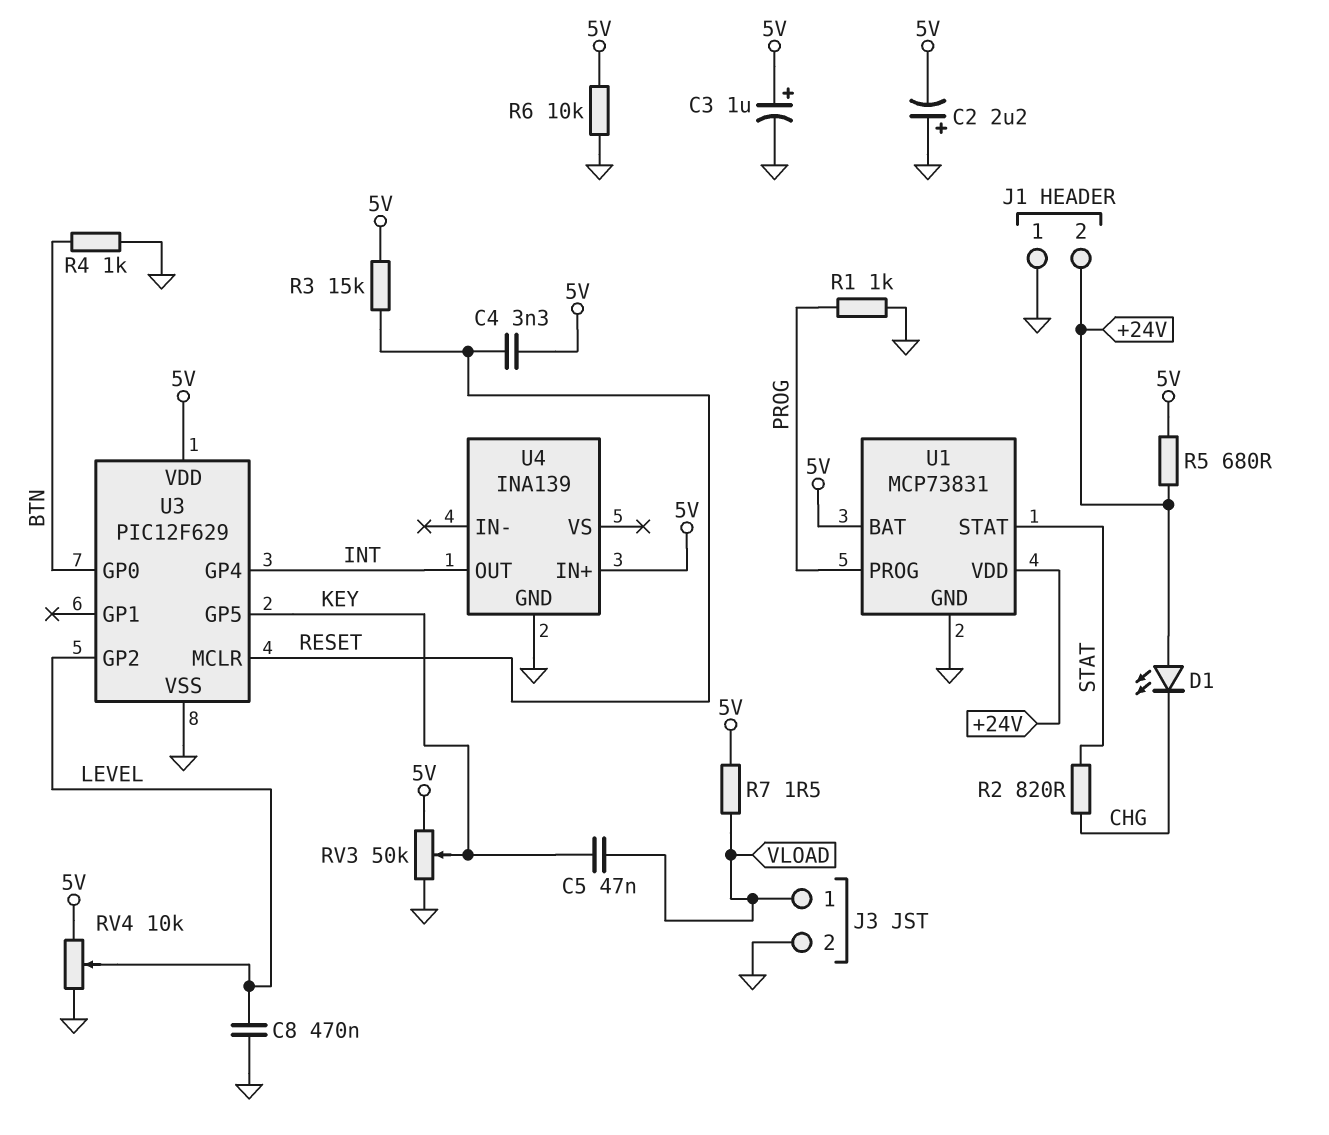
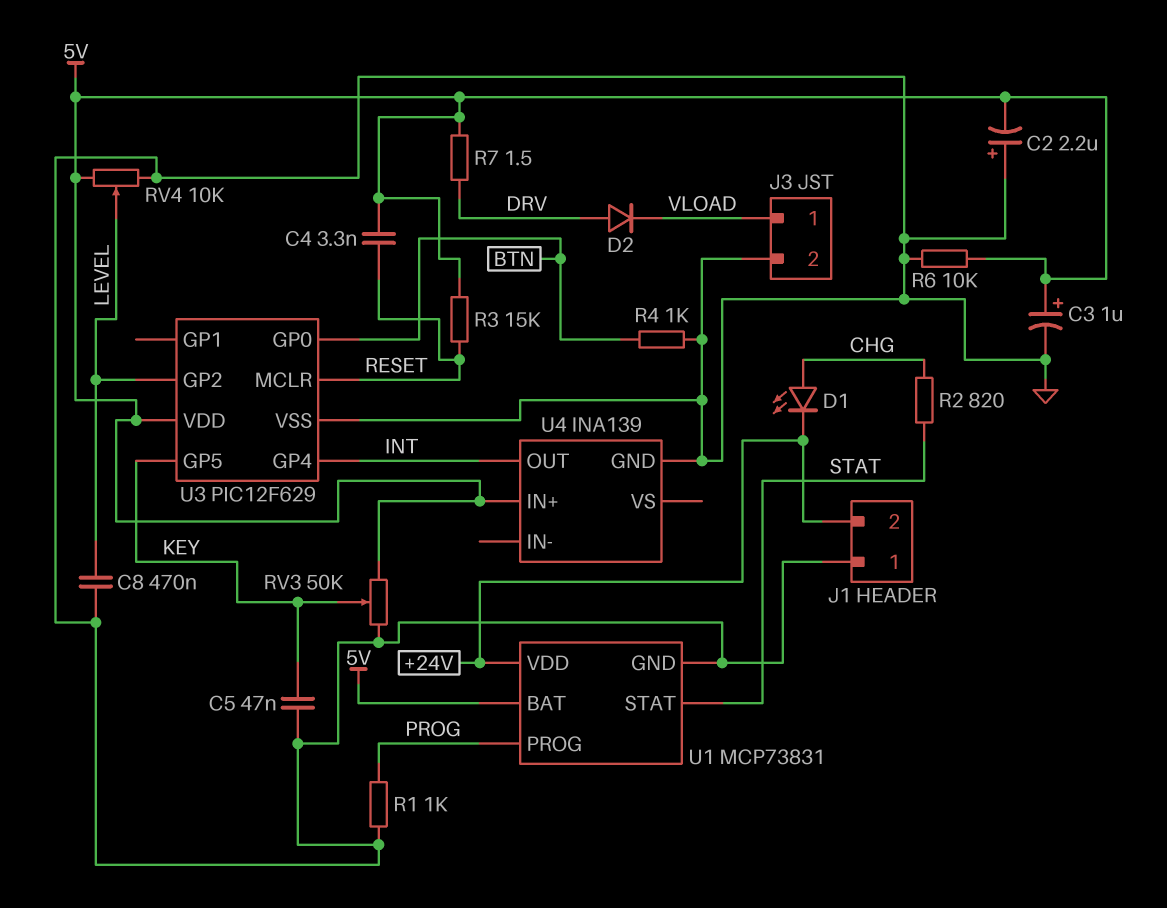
C5: 47nF (KEY, VLOAD) -> 47nF (GND, KEY)
D1: LED (A +24V, K CHG) -> LED (A CHG, K +24V)
D2: none -> diode (A DRV, K VLOAD)
R5: 680 (+24V, 5V) -> none
R7: 1.5 (5V, VLOAD) -> 1.5 (5V, DRV)

